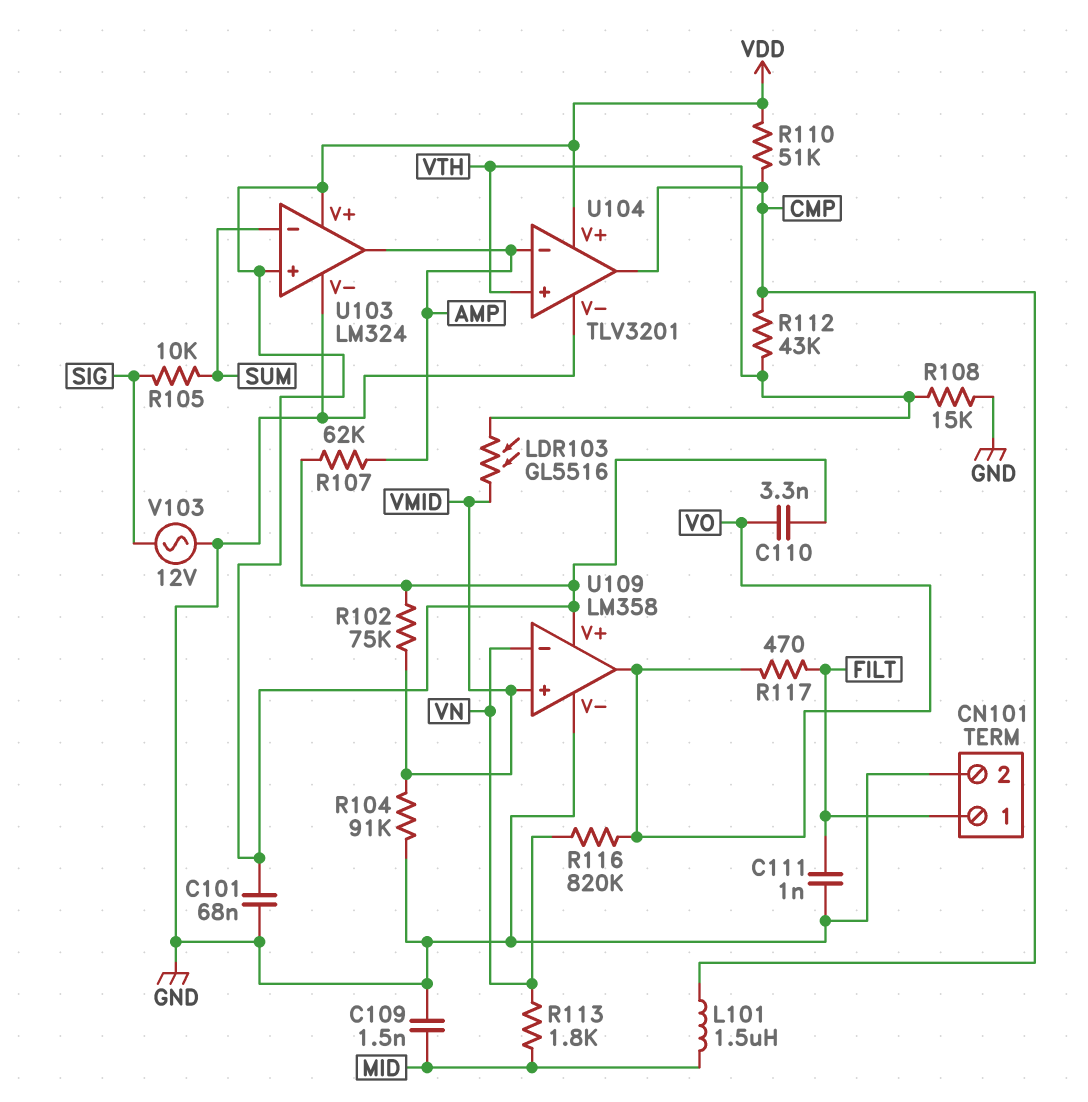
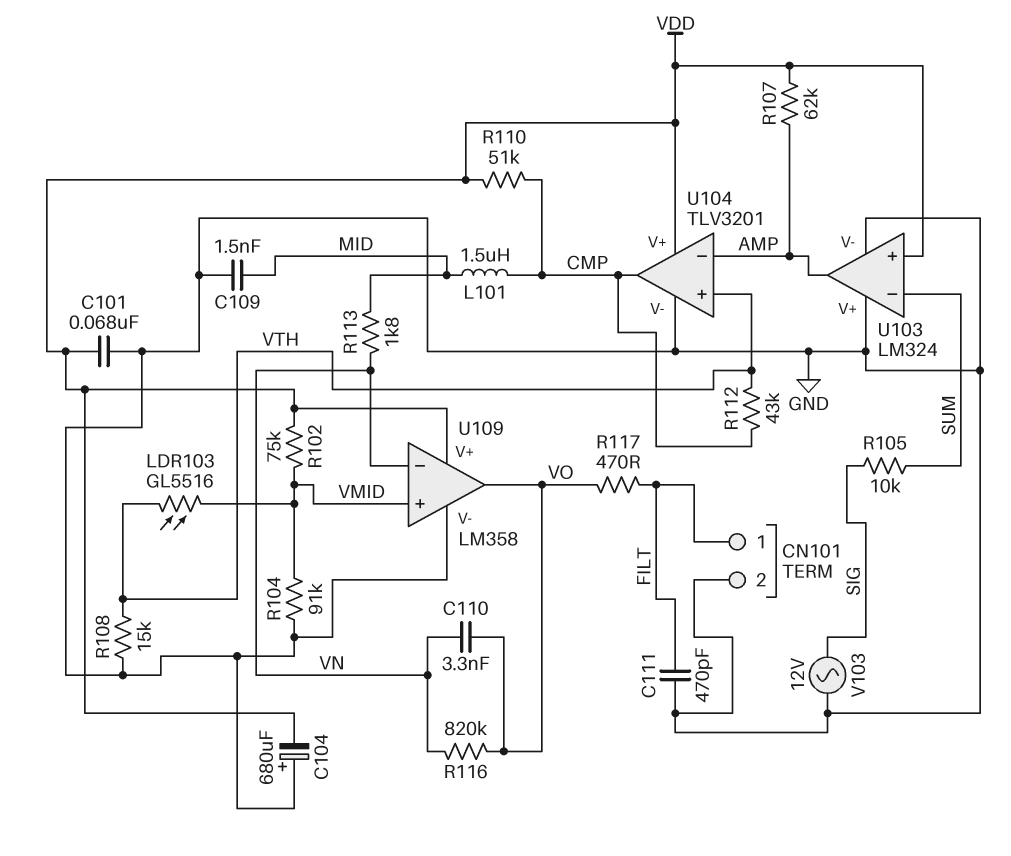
C104: none -> 680uF (plus GND, minus VDD)
C110: 3.3nF (VDD, VO) -> 3.3nF (VN, VO)
C111: 1nF (FILT, GND) -> 470pF (FILT, GND)
U103 pin V+: VDD -> GND

